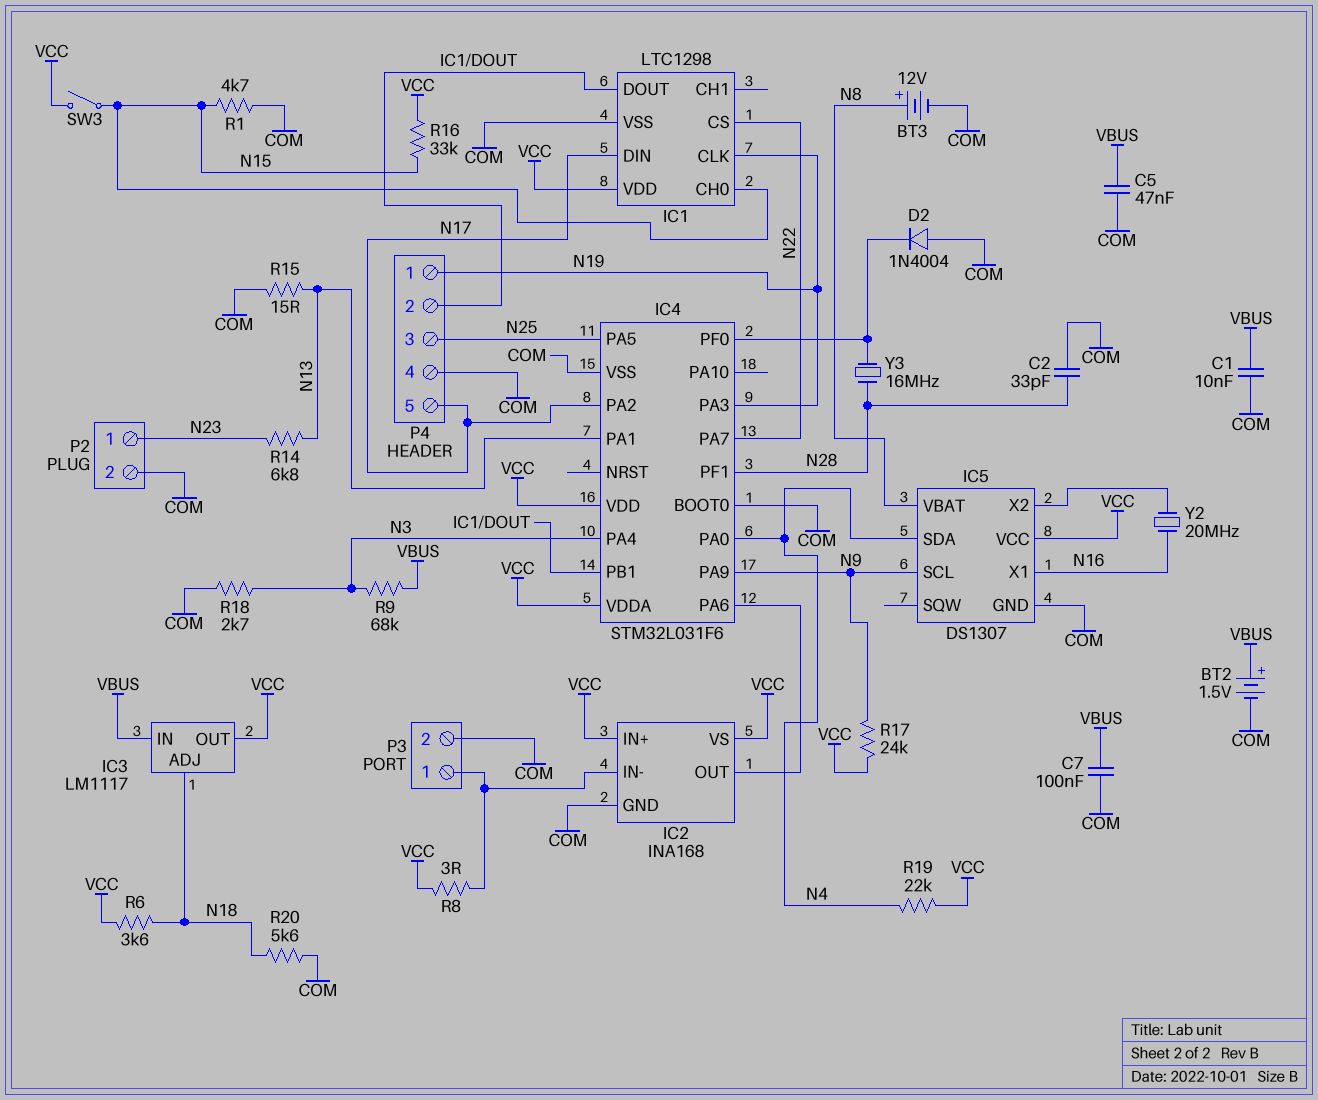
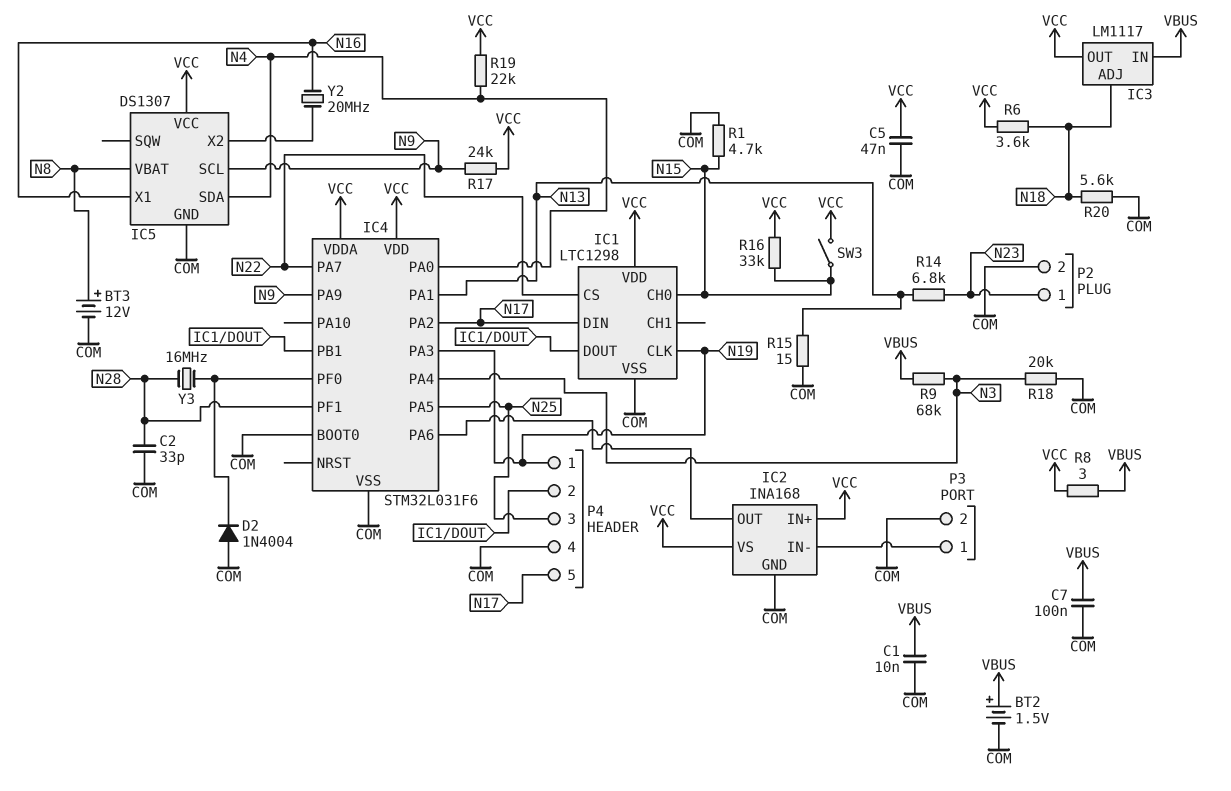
C5: 47nF (COM, VBUS) -> 47nF (COM, VCC)
R8: 3 (IC2/IN-, VCC) -> 3 (VBUS, VCC)
R18: 2.7k (COM, N3) -> 20k (COM, N3)

